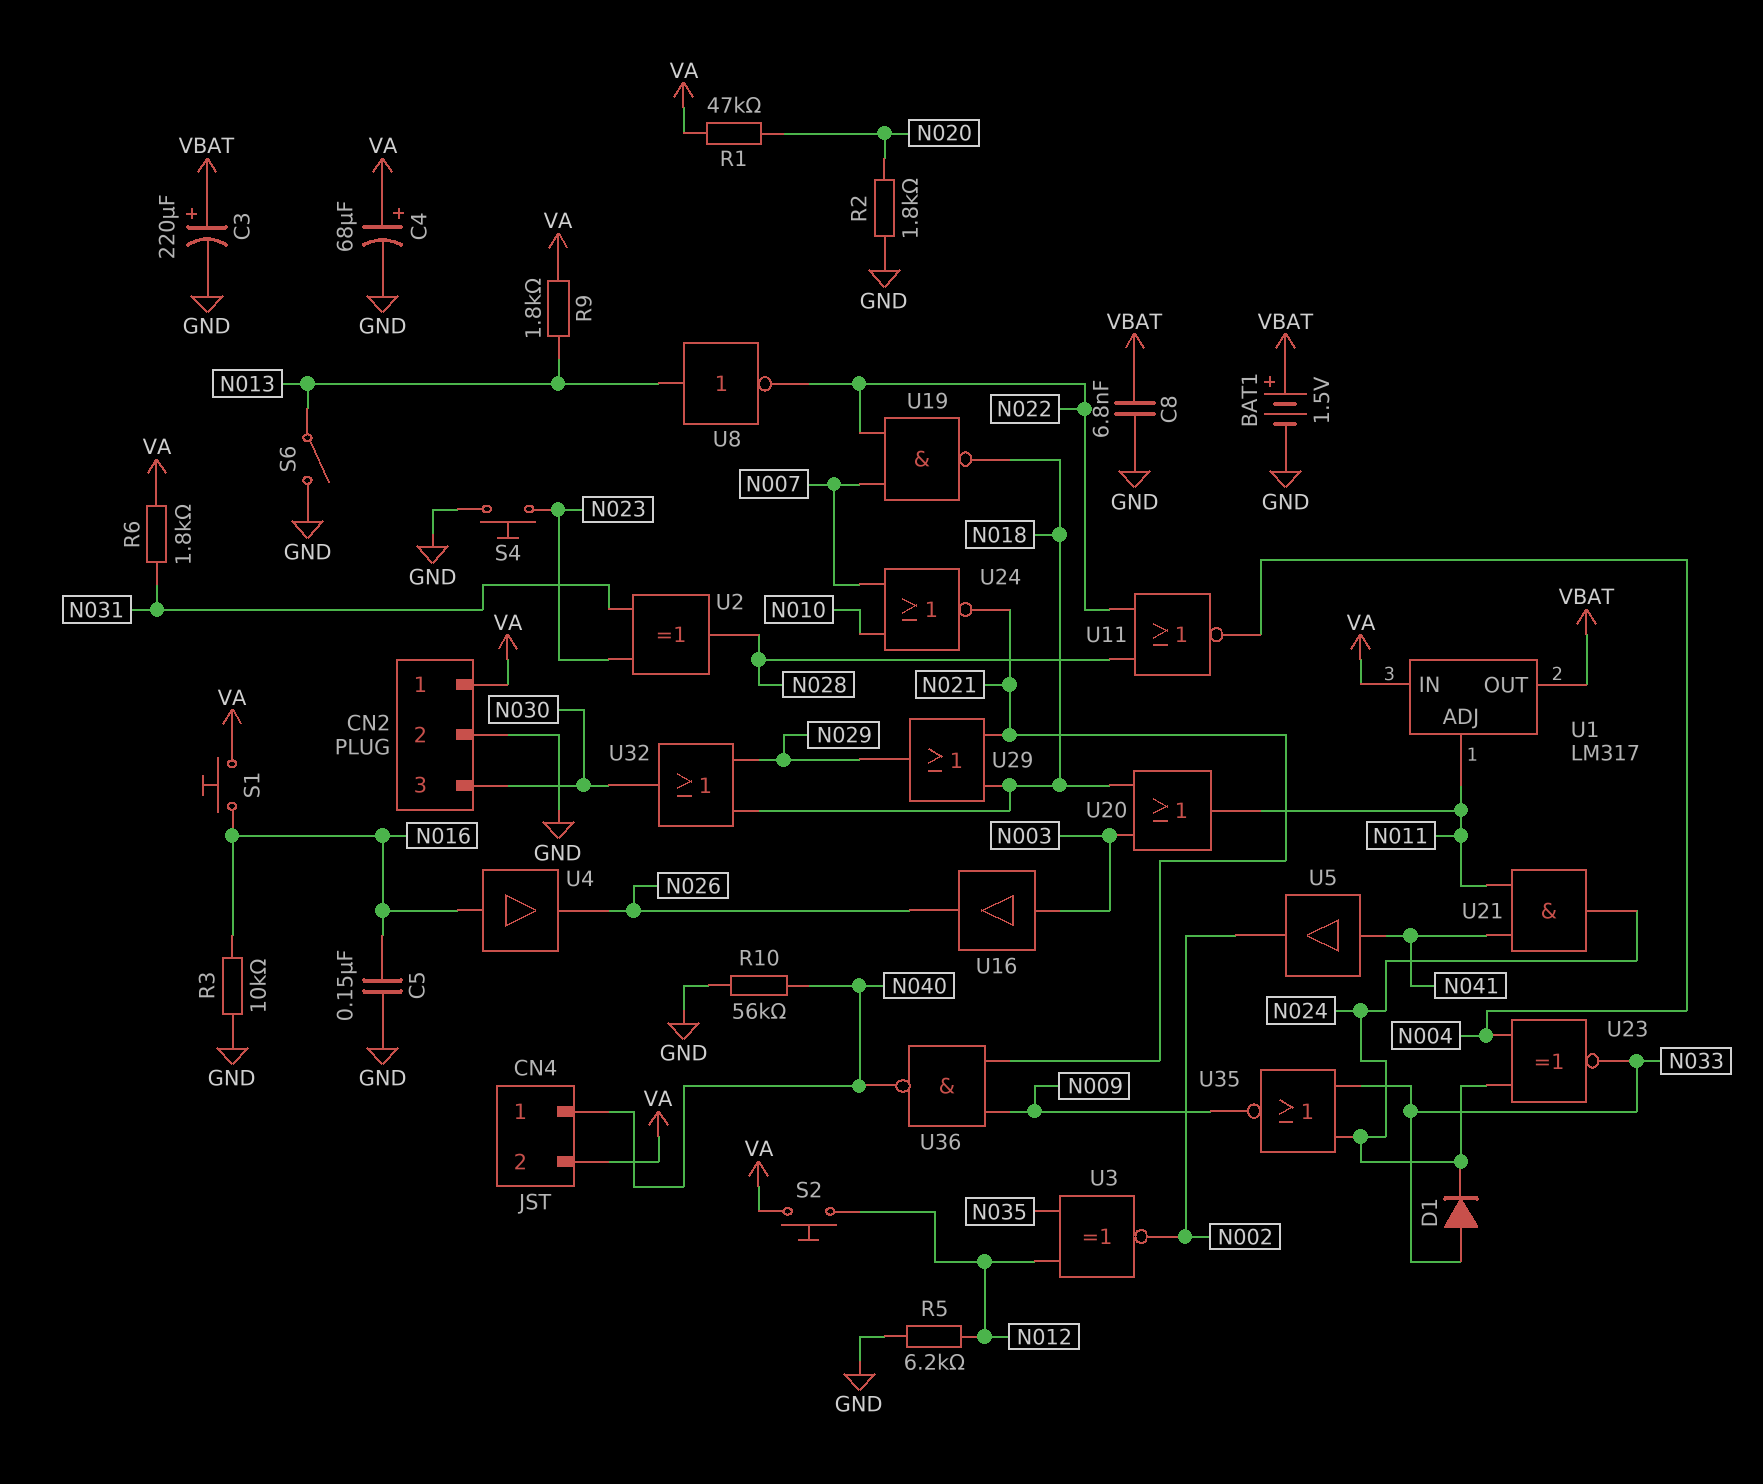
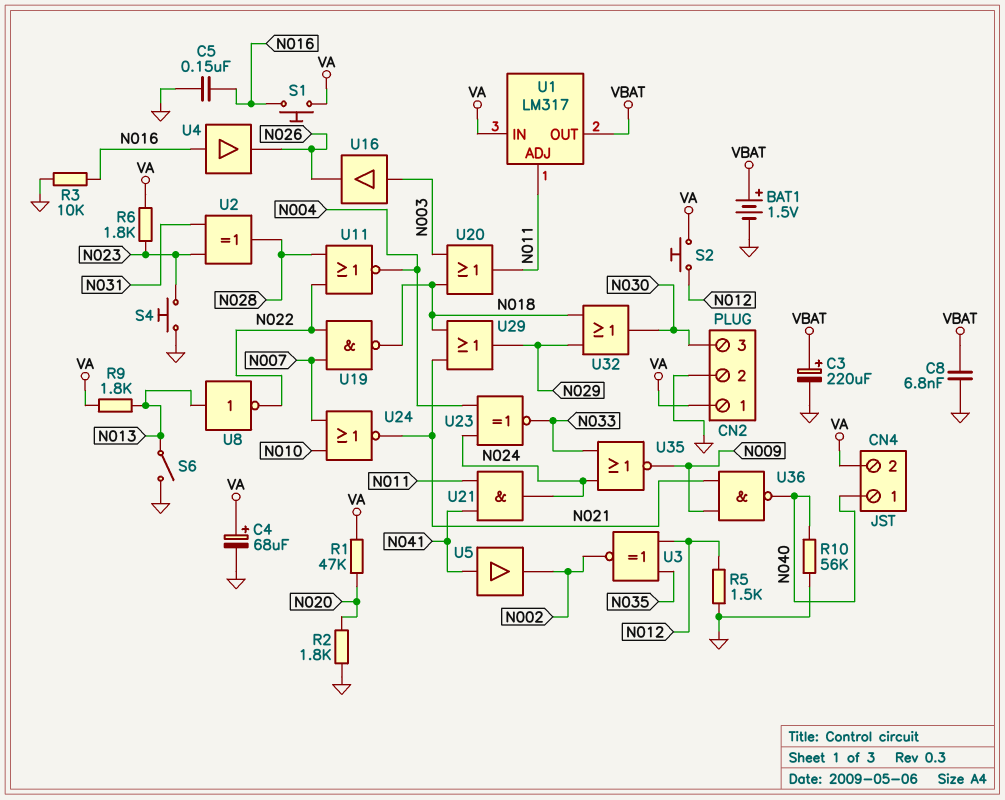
D1: diode (A N033, K N024) -> none
R5: 6.2k (GND, N012) -> 1.5k (GND, N012)
R6: 1.8k (N031, VA) -> 1.8k (N023, VA)

